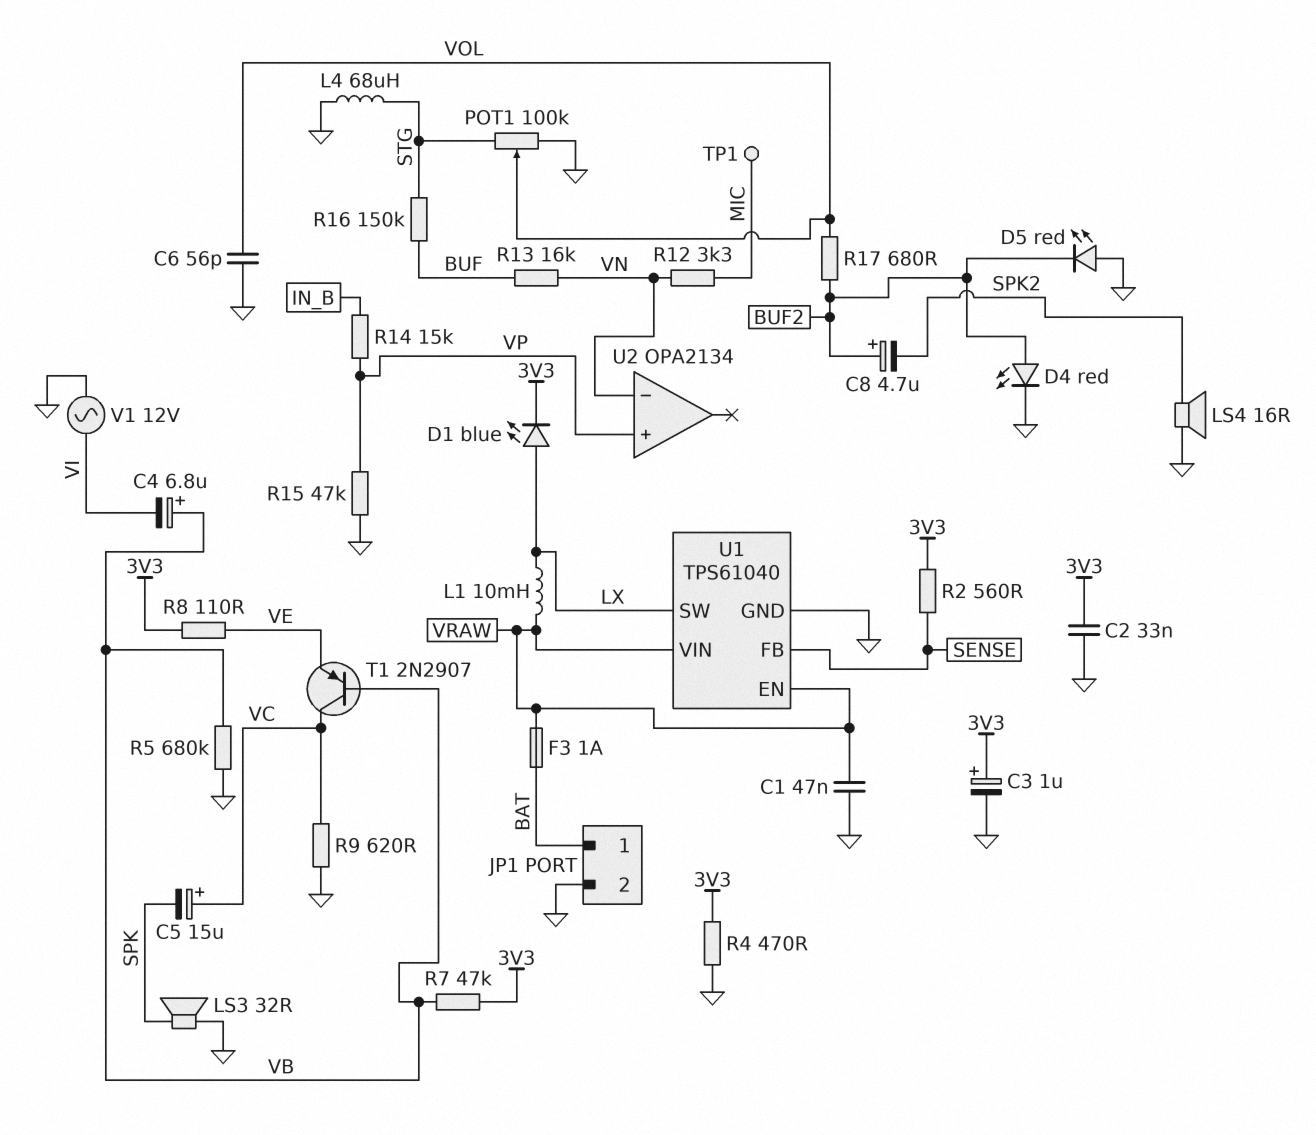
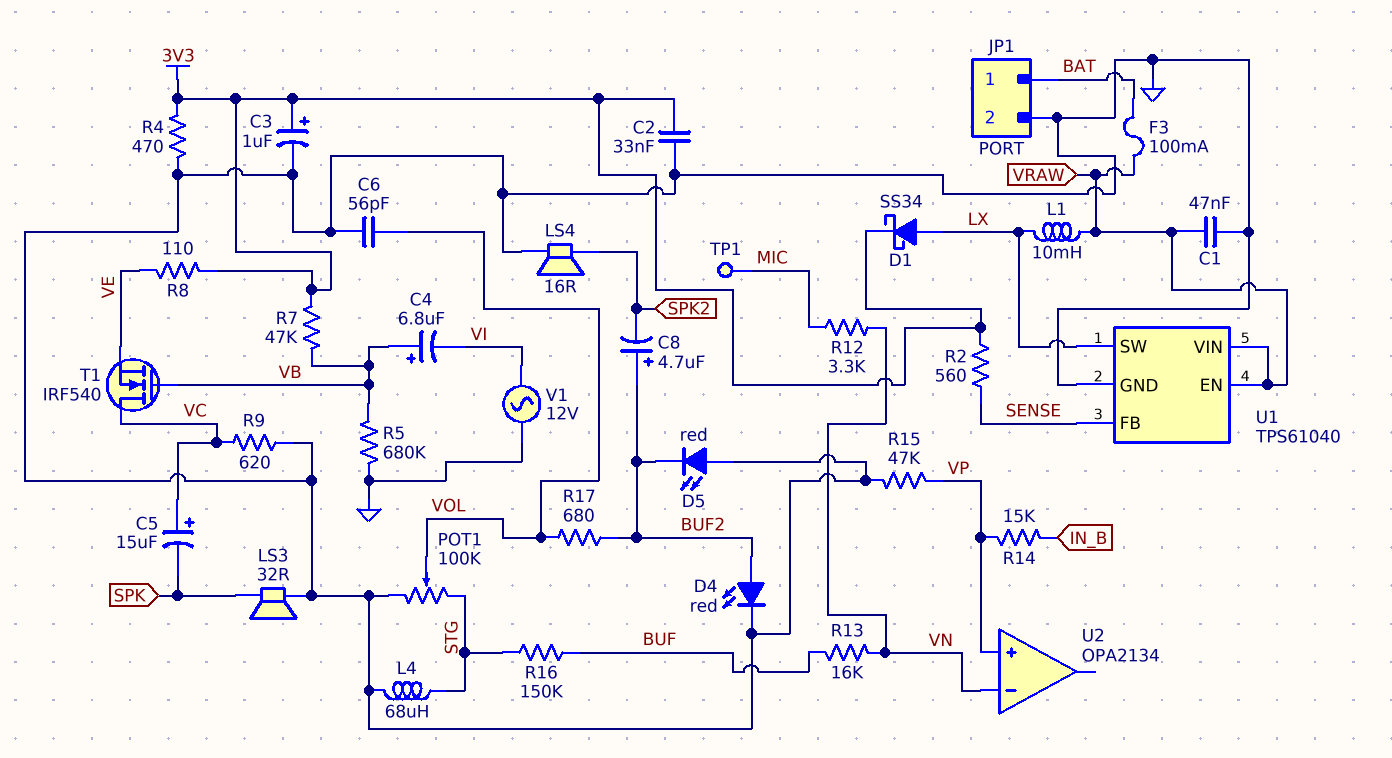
D1: LED blue (A LX, K 3V3) -> schottky SS34 (A LX, K 3V3)
F3: 1A (BAT, VRAW) -> 100mA (BAT, VRAW)
T1: PNP 2N2907 (B VB, C VC, E VE) -> NMOS IRF540 (G VB, D VC, S VE)

